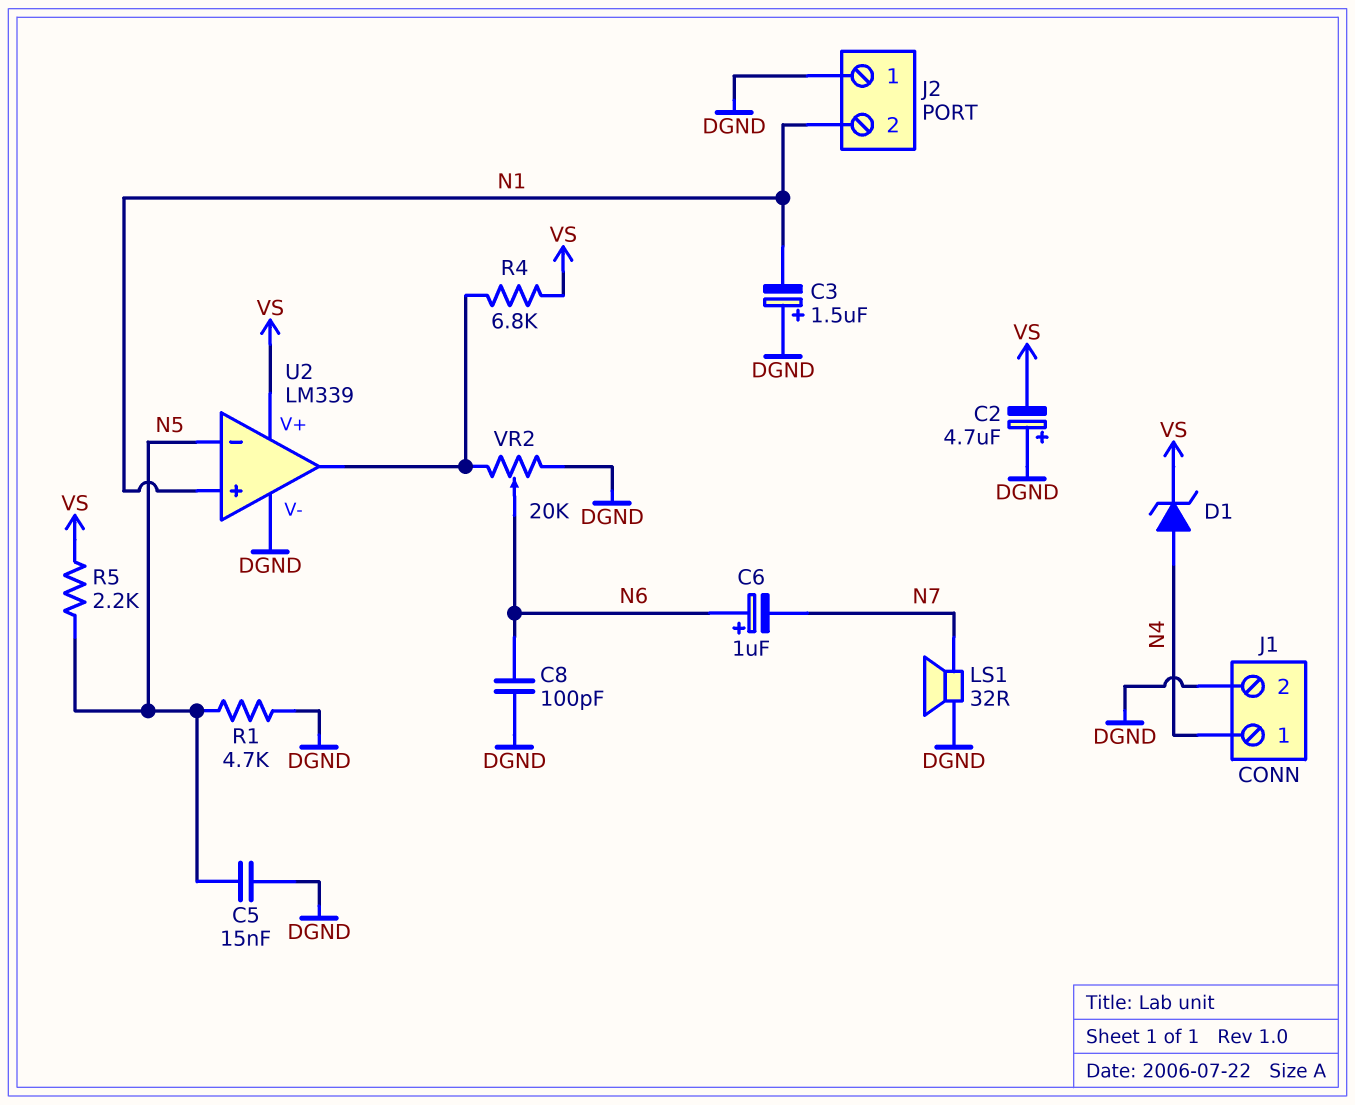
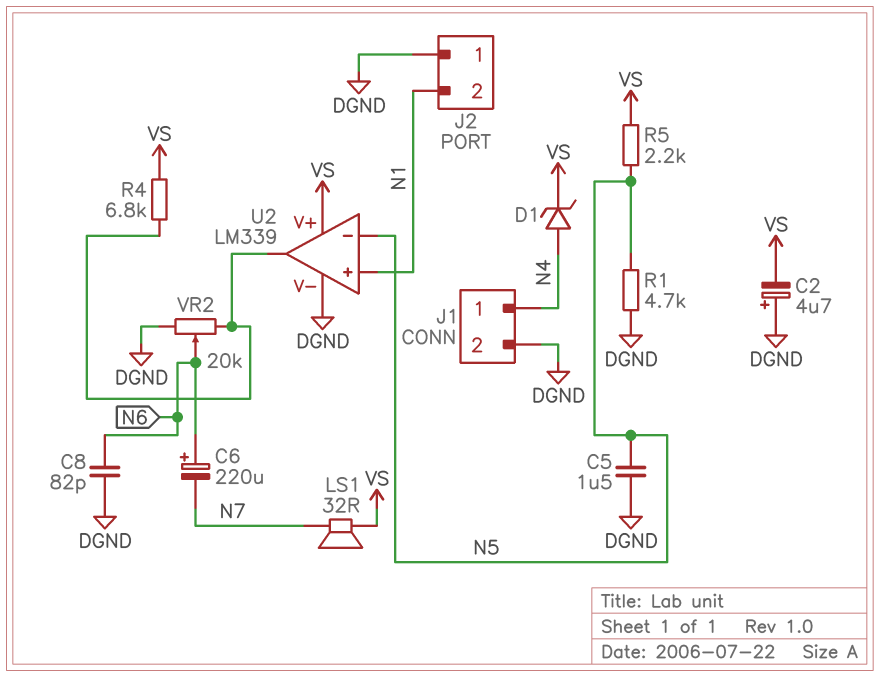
C3: 1.5uF (plus DGND, minus N1) -> none
C5: 15nF (DGND, N5) -> 1.5uF (DGND, N5)
C6: 1uF (plus N6, minus N7) -> 220uF (plus N6, minus N7)
C8: 100pF (DGND, N6) -> 82pF (DGND, N6)
LS1: speaker 32R (DGND, N7) -> speaker 32R (N7, VS)

